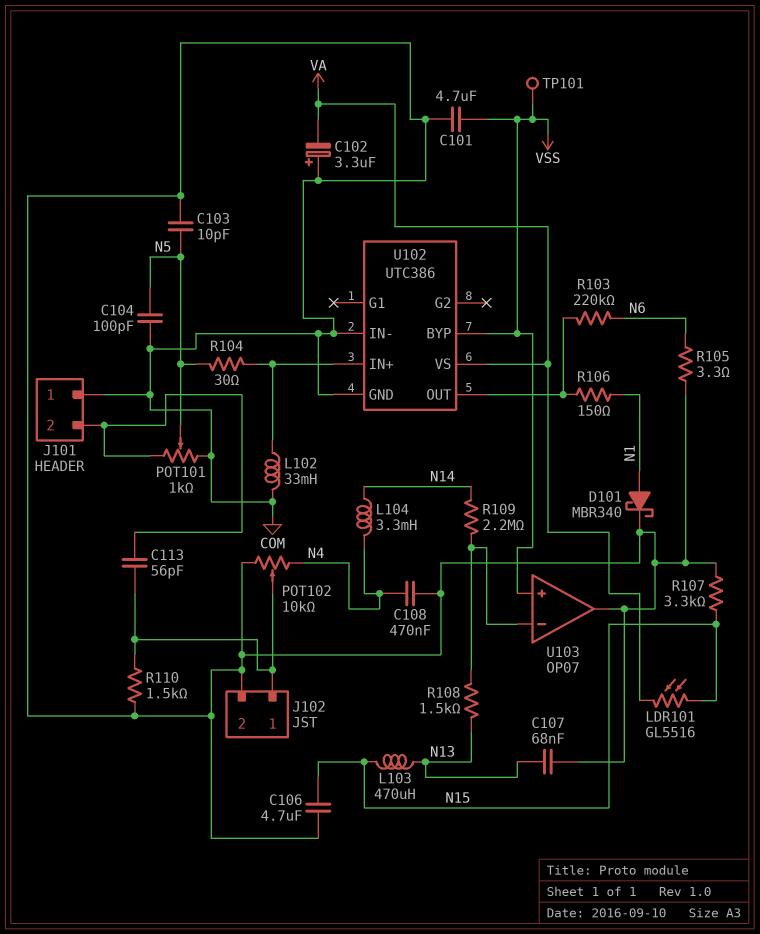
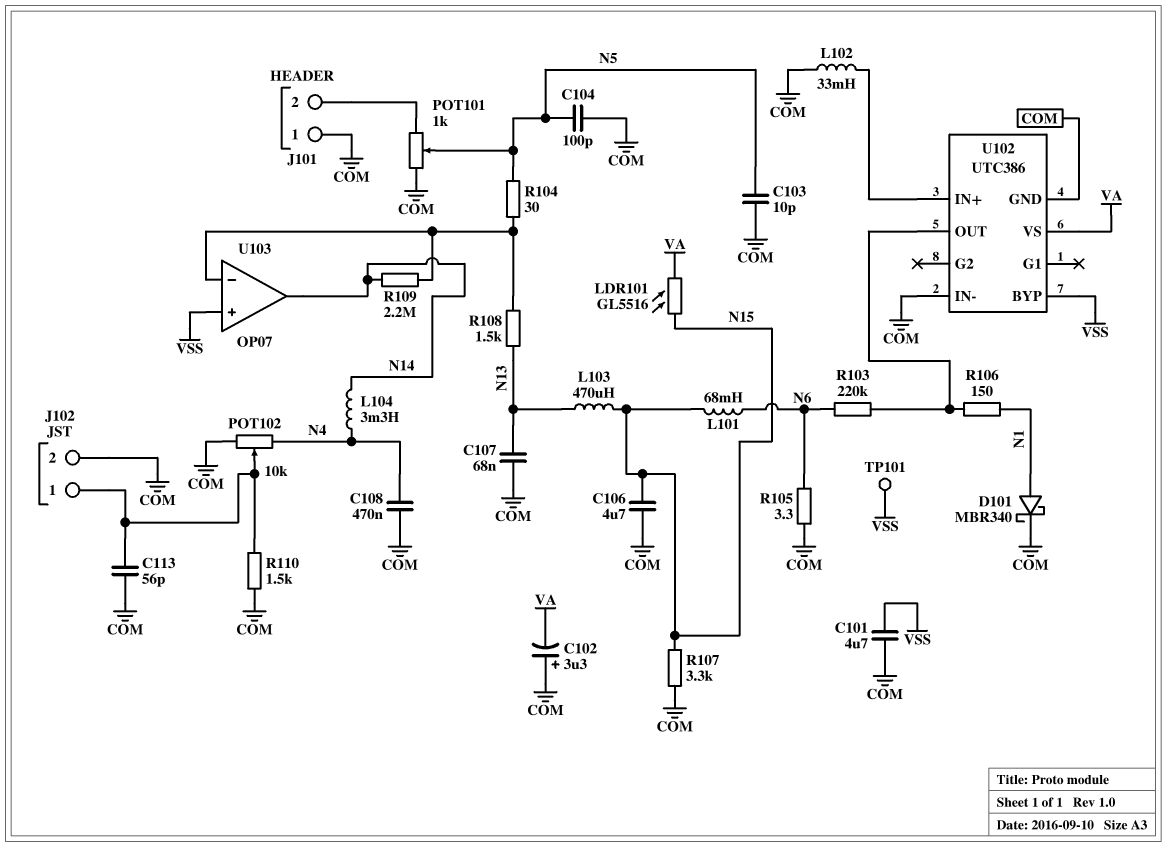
C113: 56pF (J101/2, J102/1) -> 56pF (COM, J102/1)
L101: none -> 68mH (N6, N15)
R104: 30 (N5, U102/IN+) -> 30 (N5, U103/in-)
U103 pin out: COM -> N14

